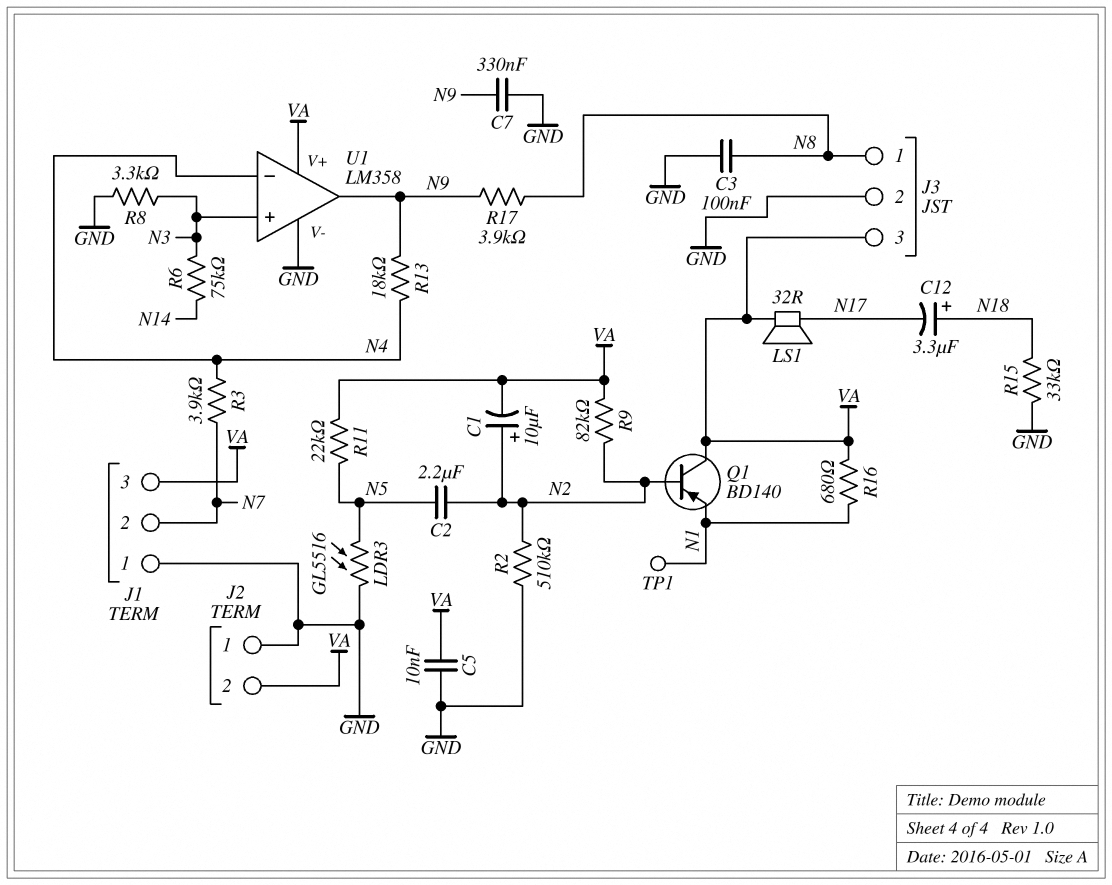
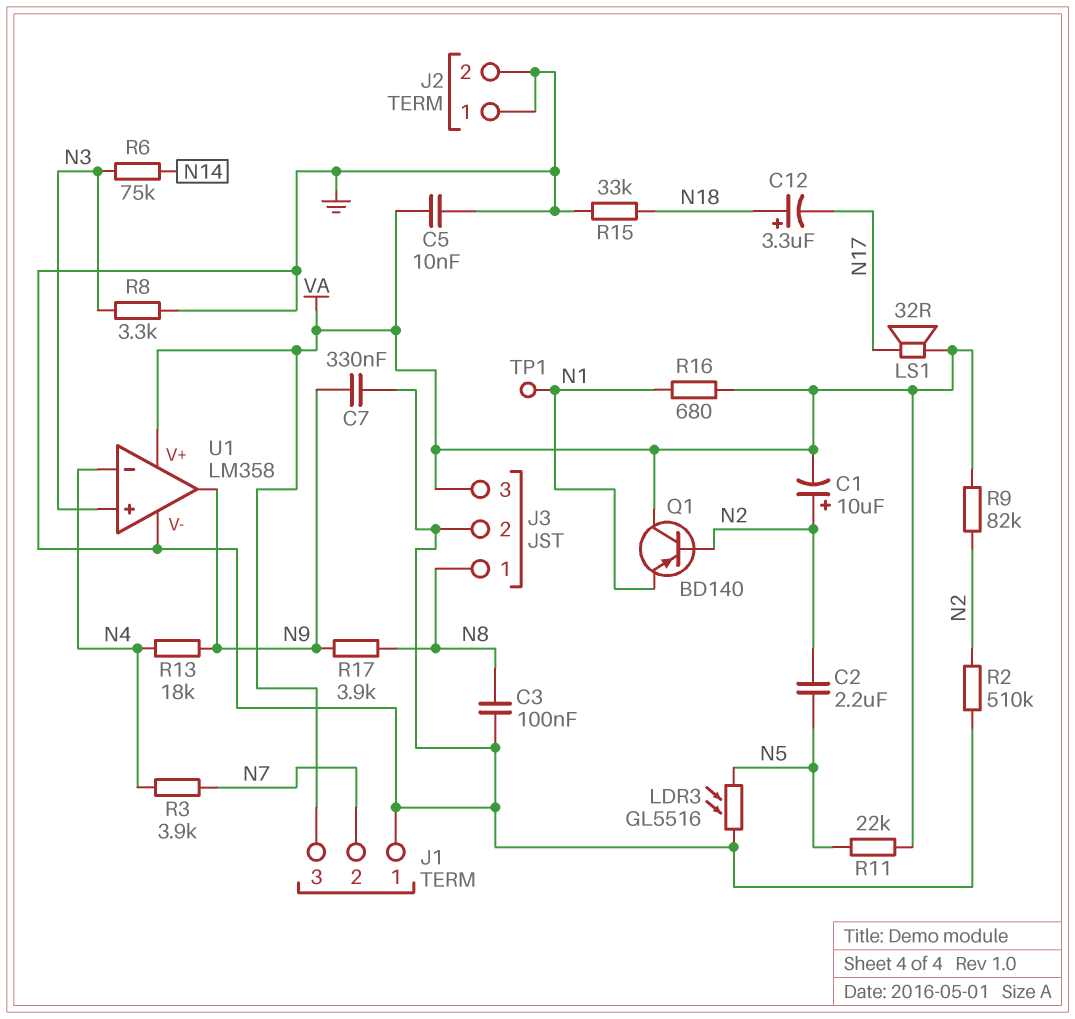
J2 pin 2: VA -> GND

